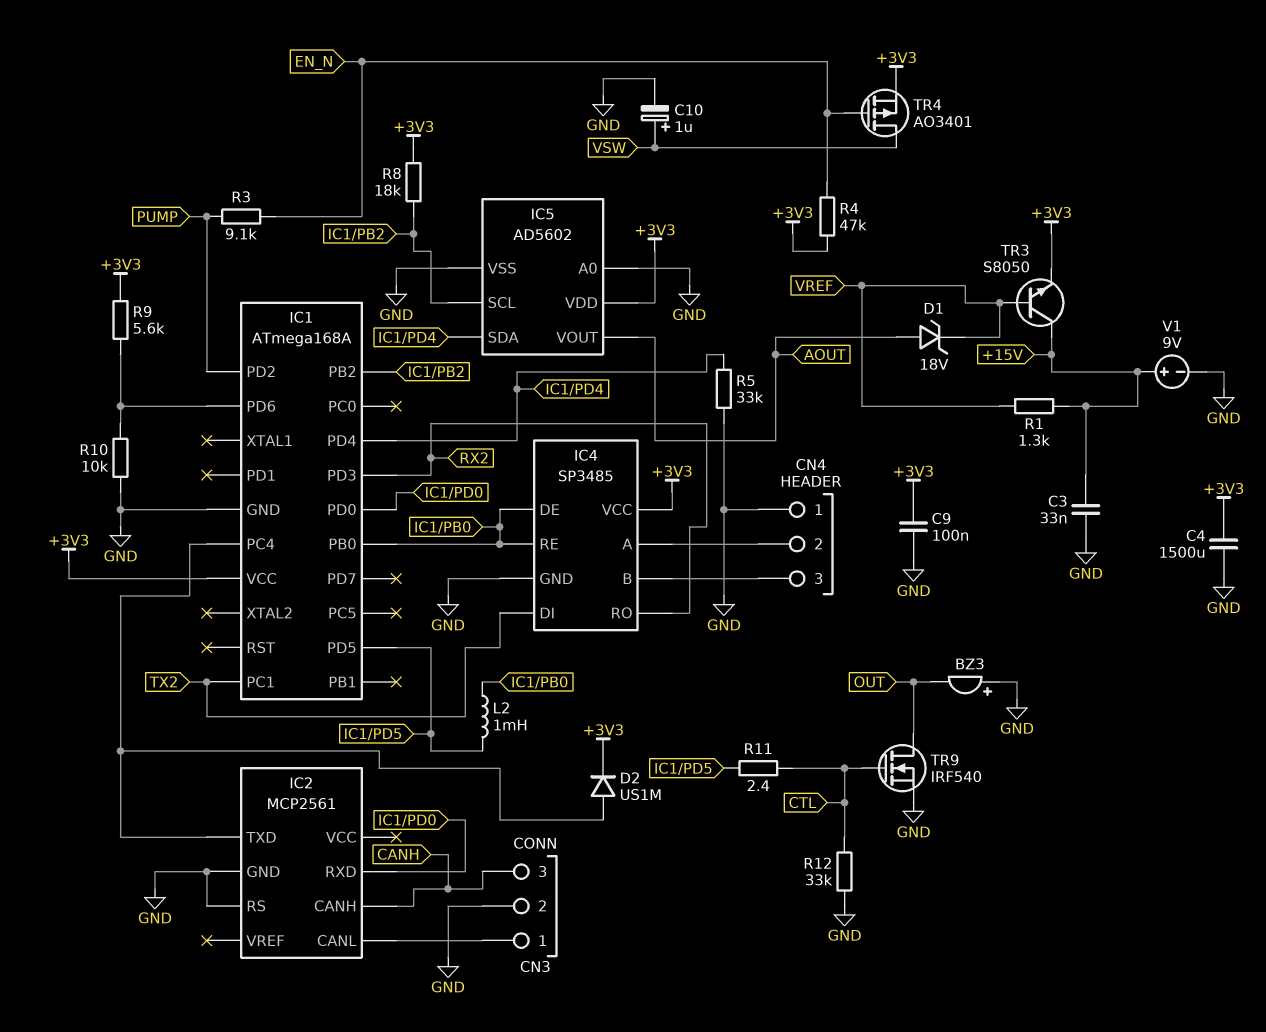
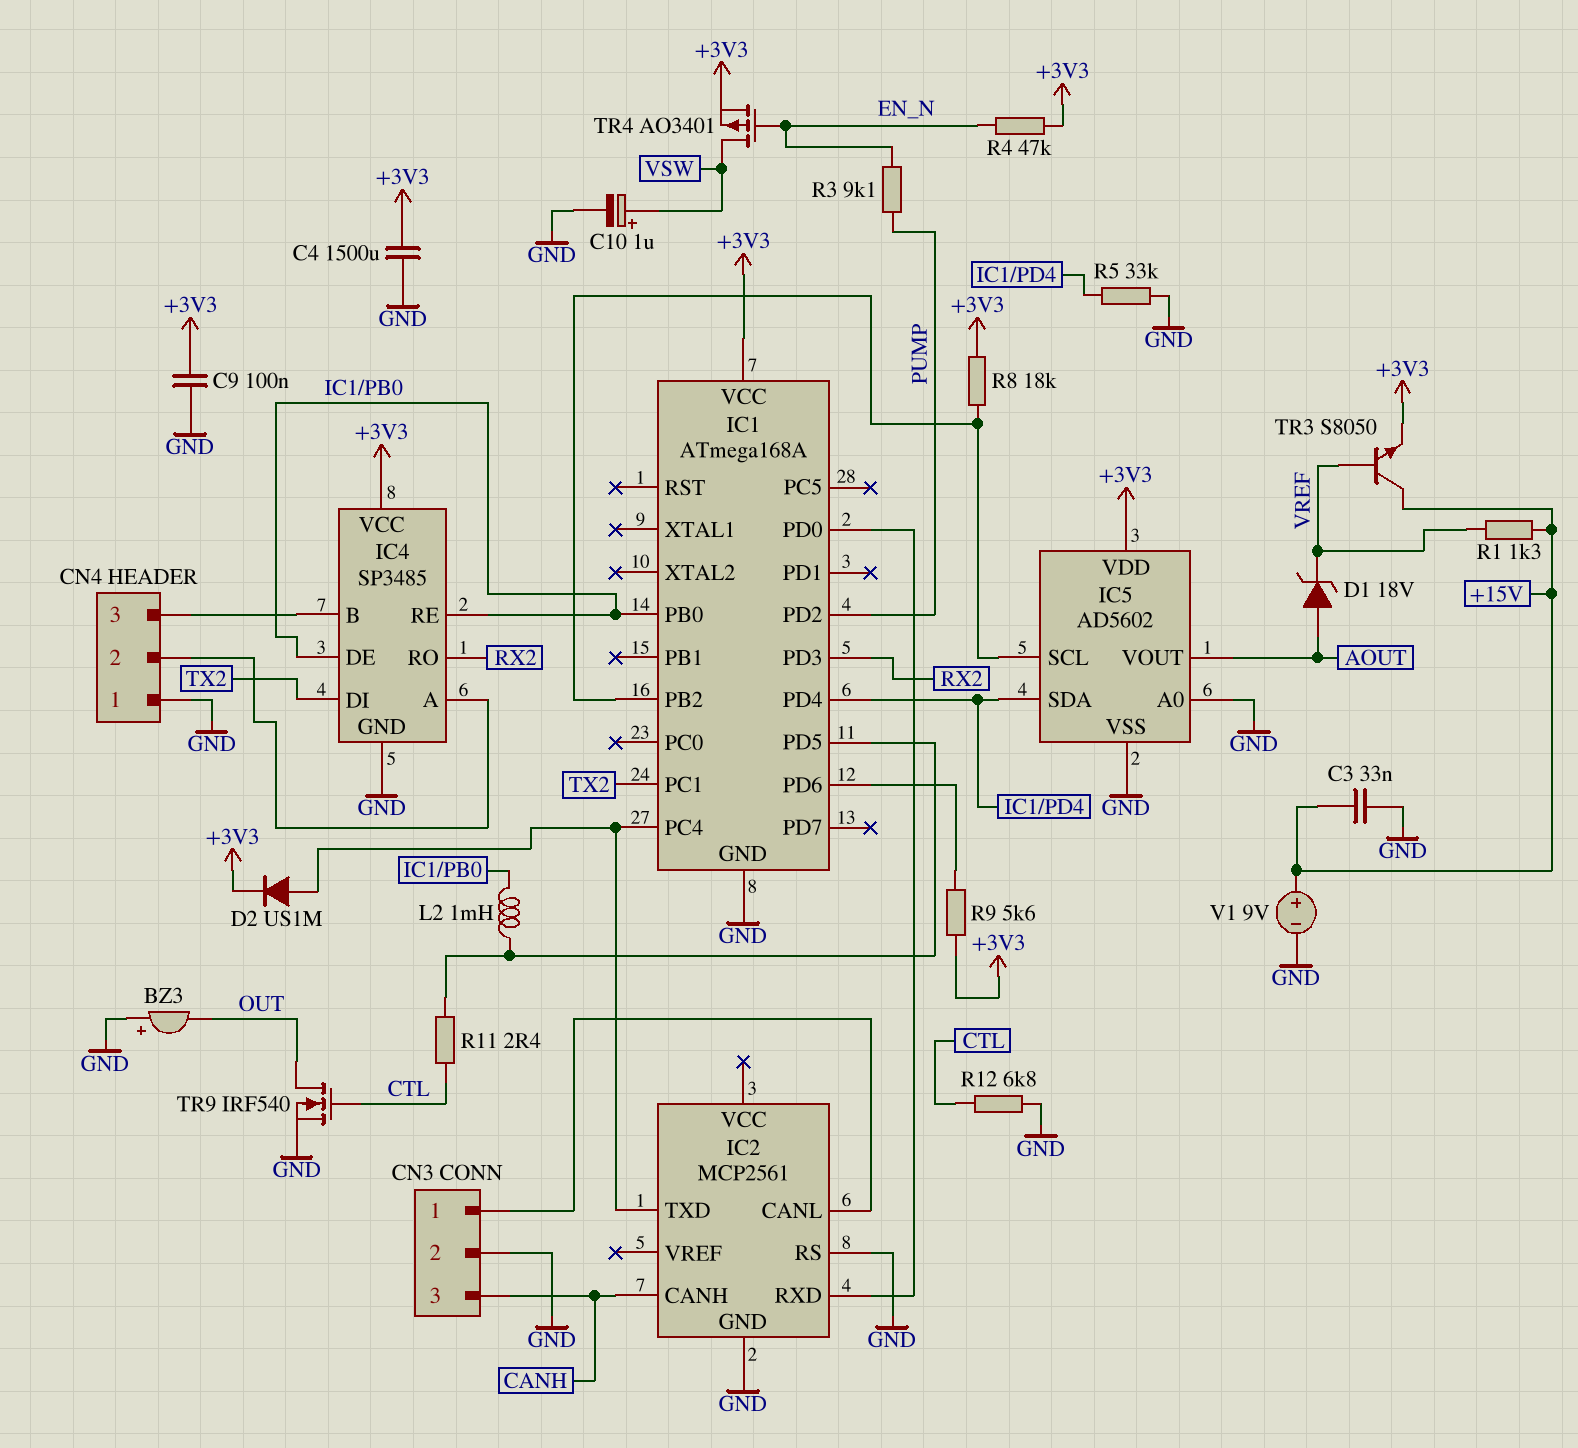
R10: 10k (GND, IC1/PD6) -> none
R12: 33k (CTL, GND) -> 6.8k (CTL, GND)

